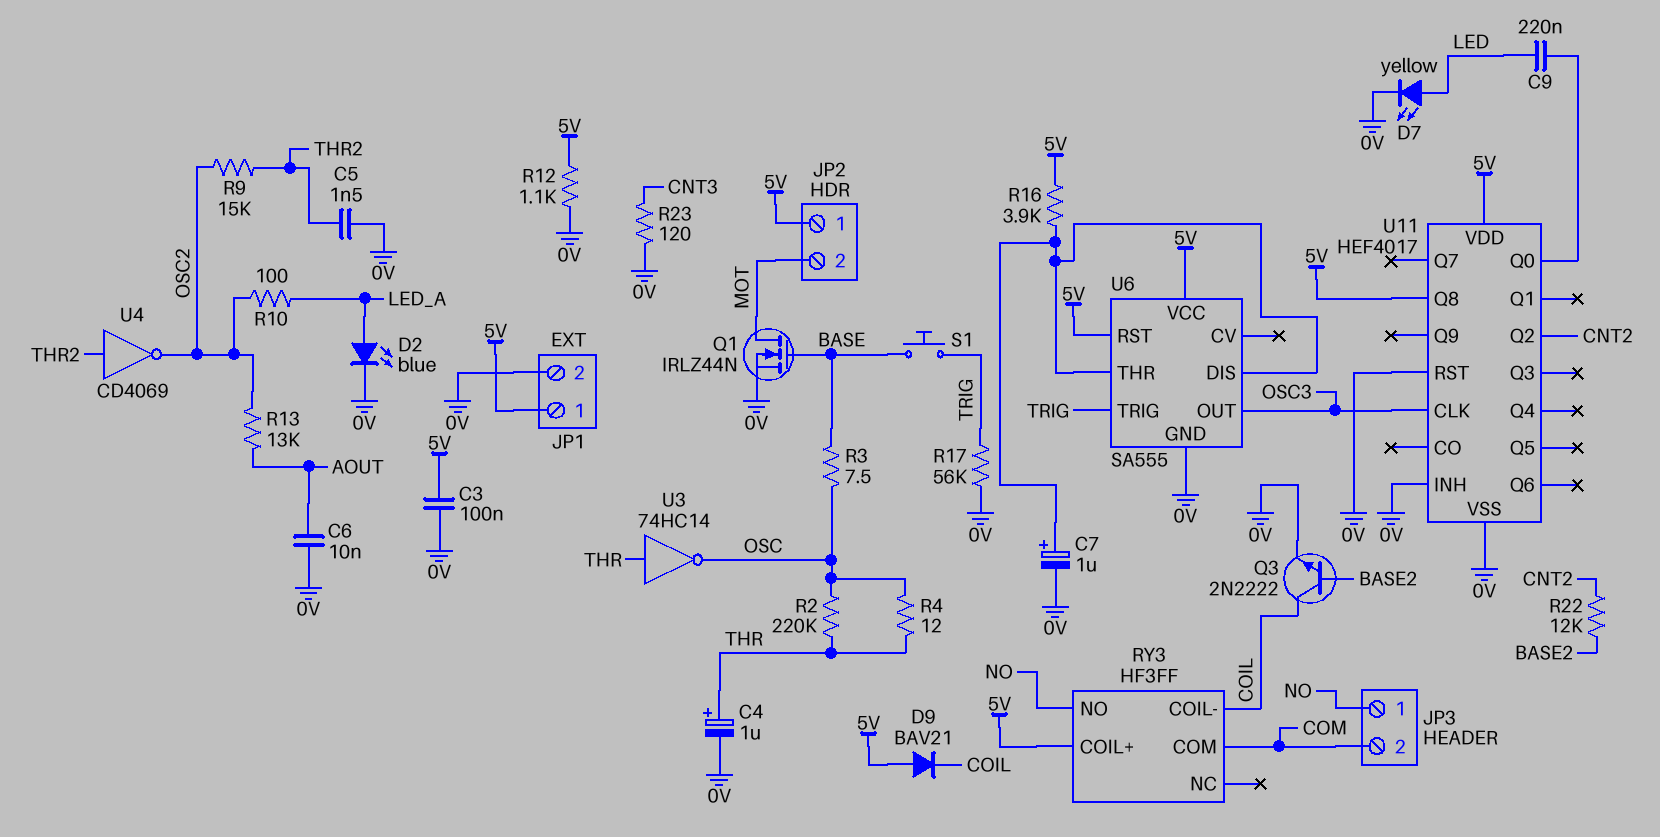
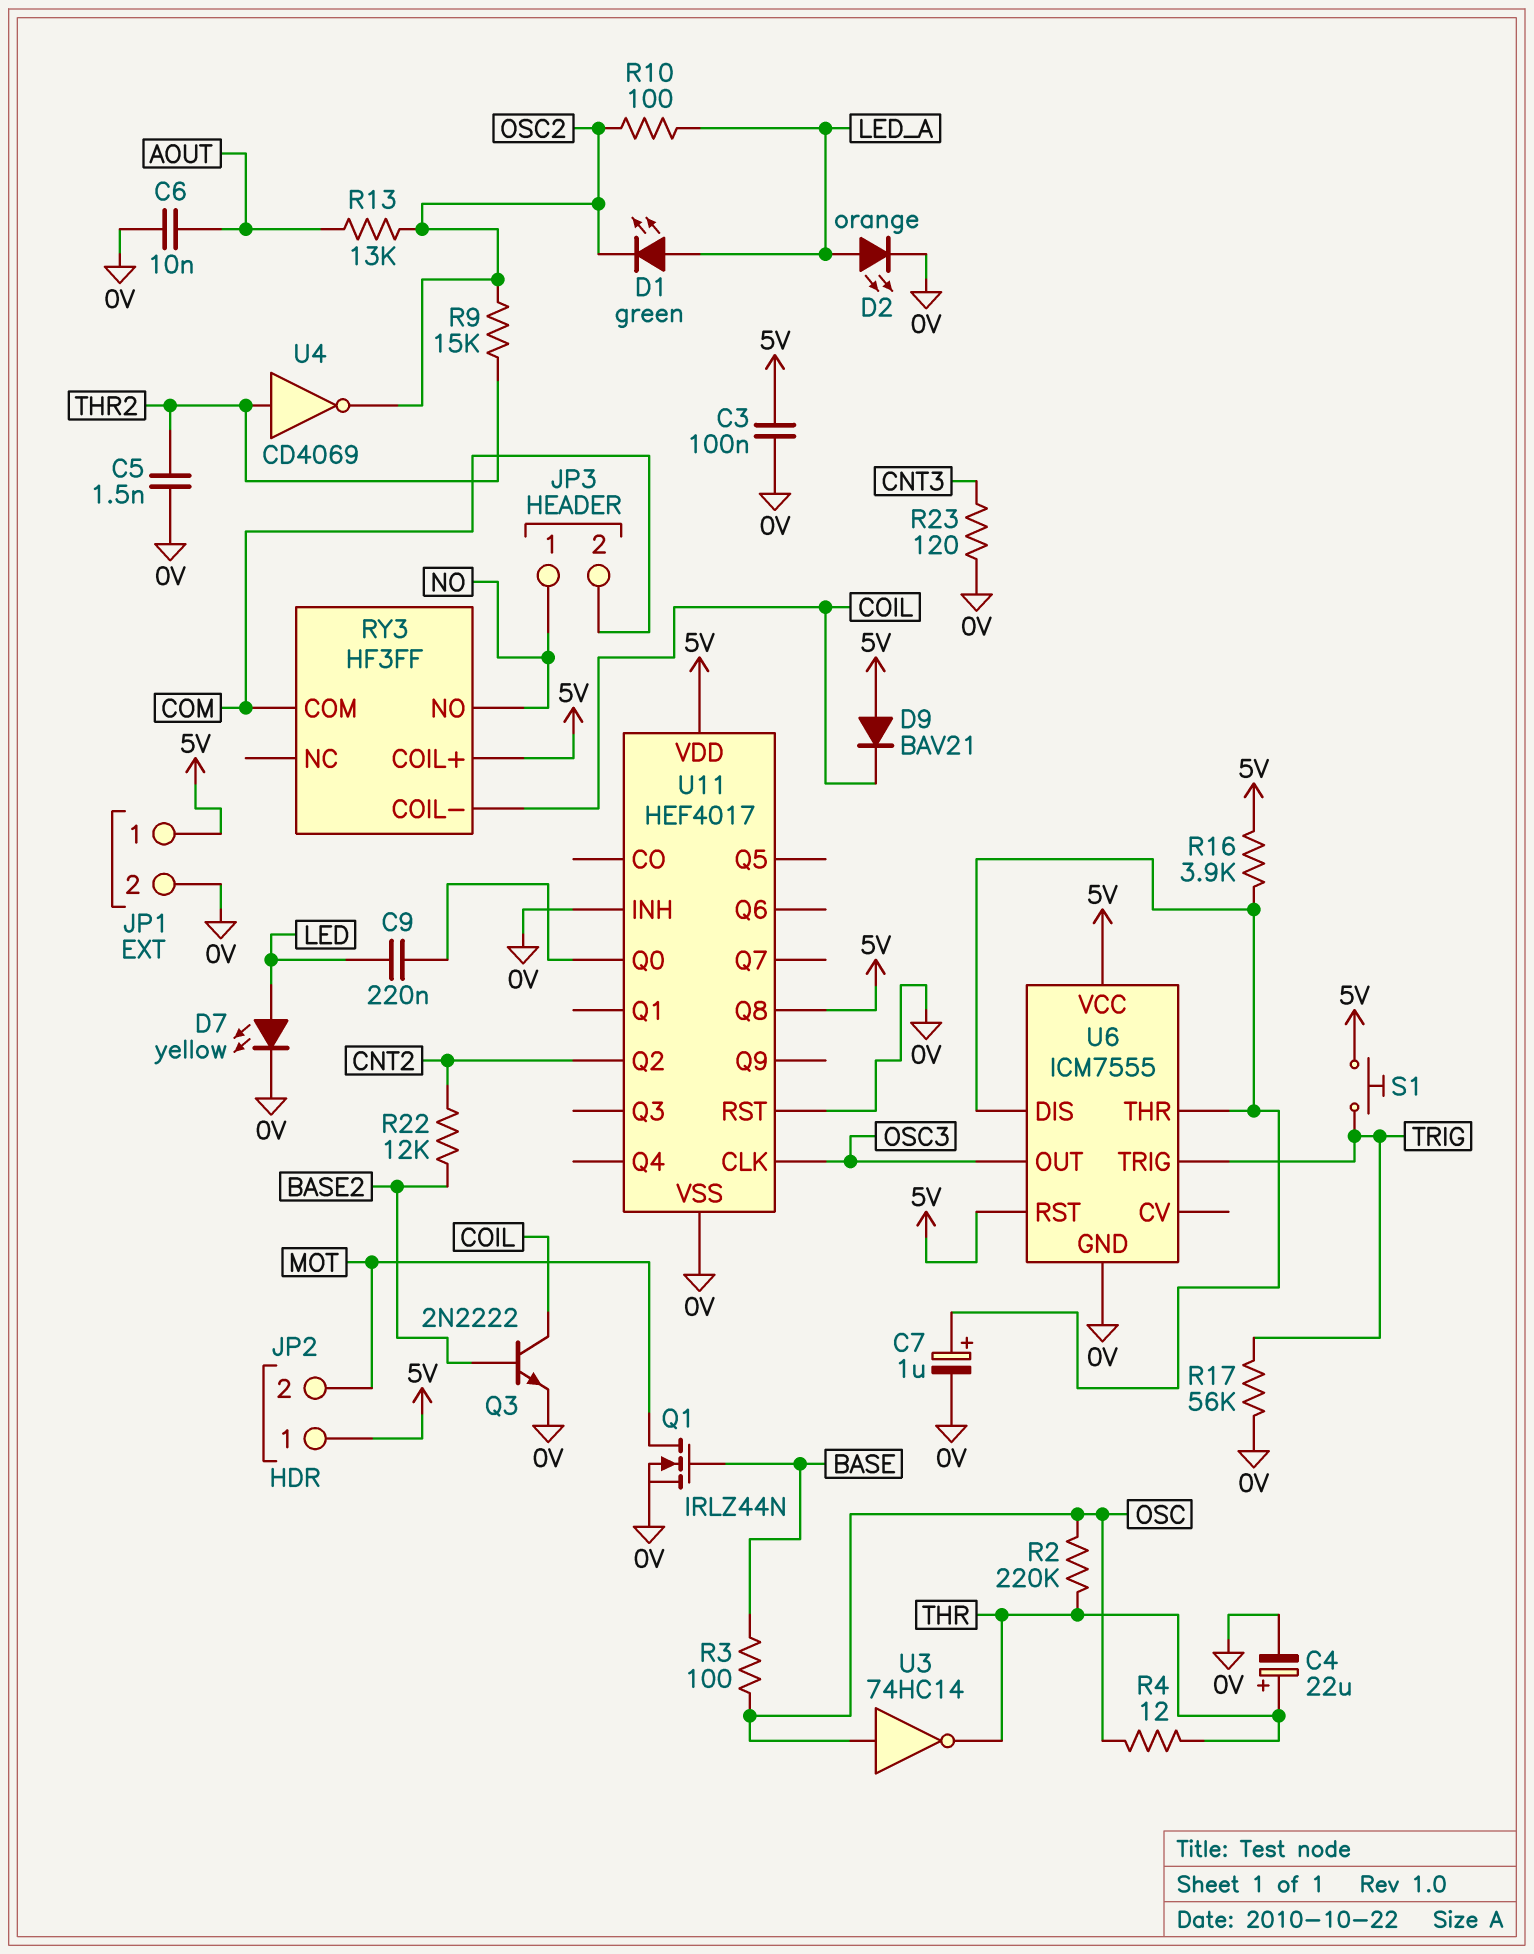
C4: 1uF (plus THR, minus 0V) -> 22uF (plus THR, minus 0V)
D1: none -> LED green (A LED_A, K OSC2)
D2: LED blue (A LED_A, K 0V) -> LED orange (A LED_A, K 0V)
R3: 7.5 (BASE, OSC) -> 100 (BASE, OSC)
R12: 1.1k (0V, 5V) -> none
S1: button (BASE, TRIG) -> button (5V, TRIG)
U3: NOT 74HC14 (in THR, out OSC) -> NOT 74HC14 (in OSC, out THR)
U6: SA555 -> ICM7555

